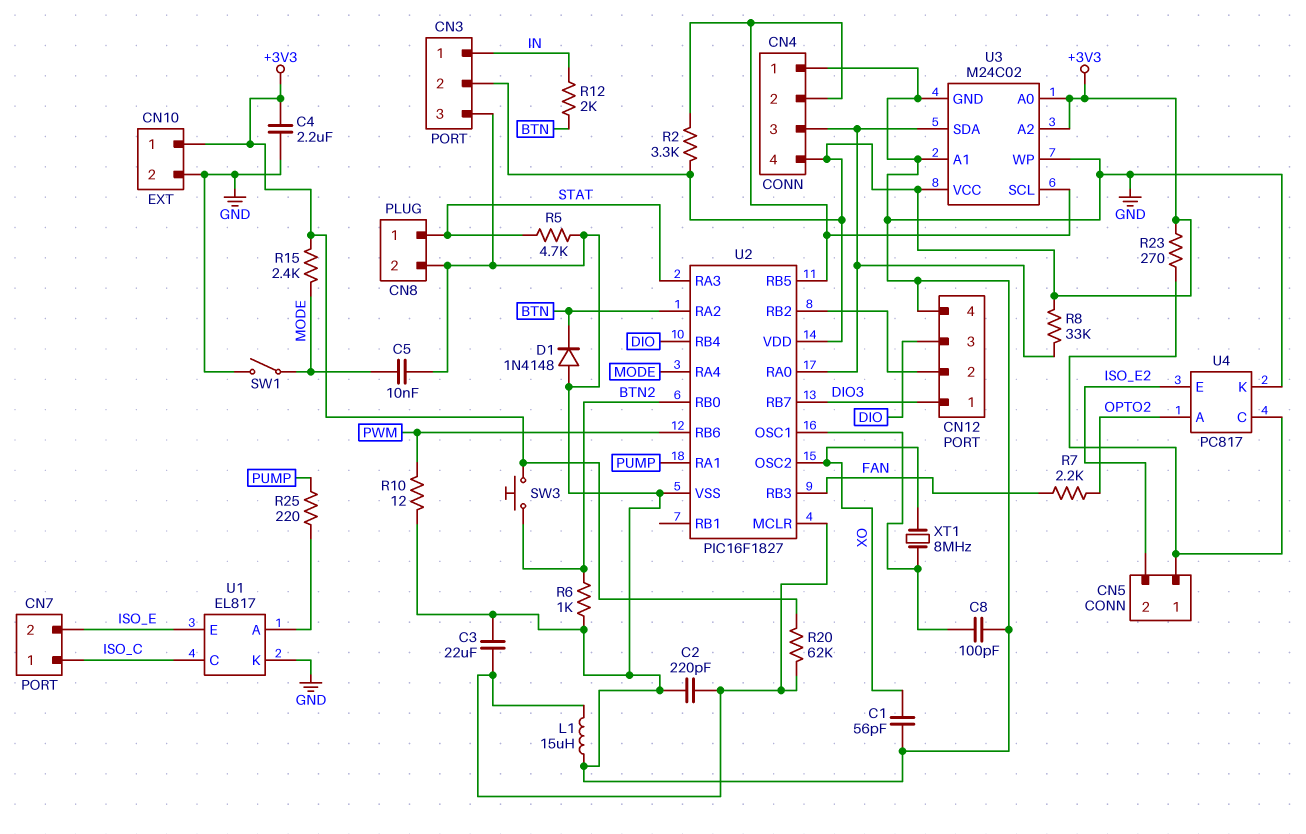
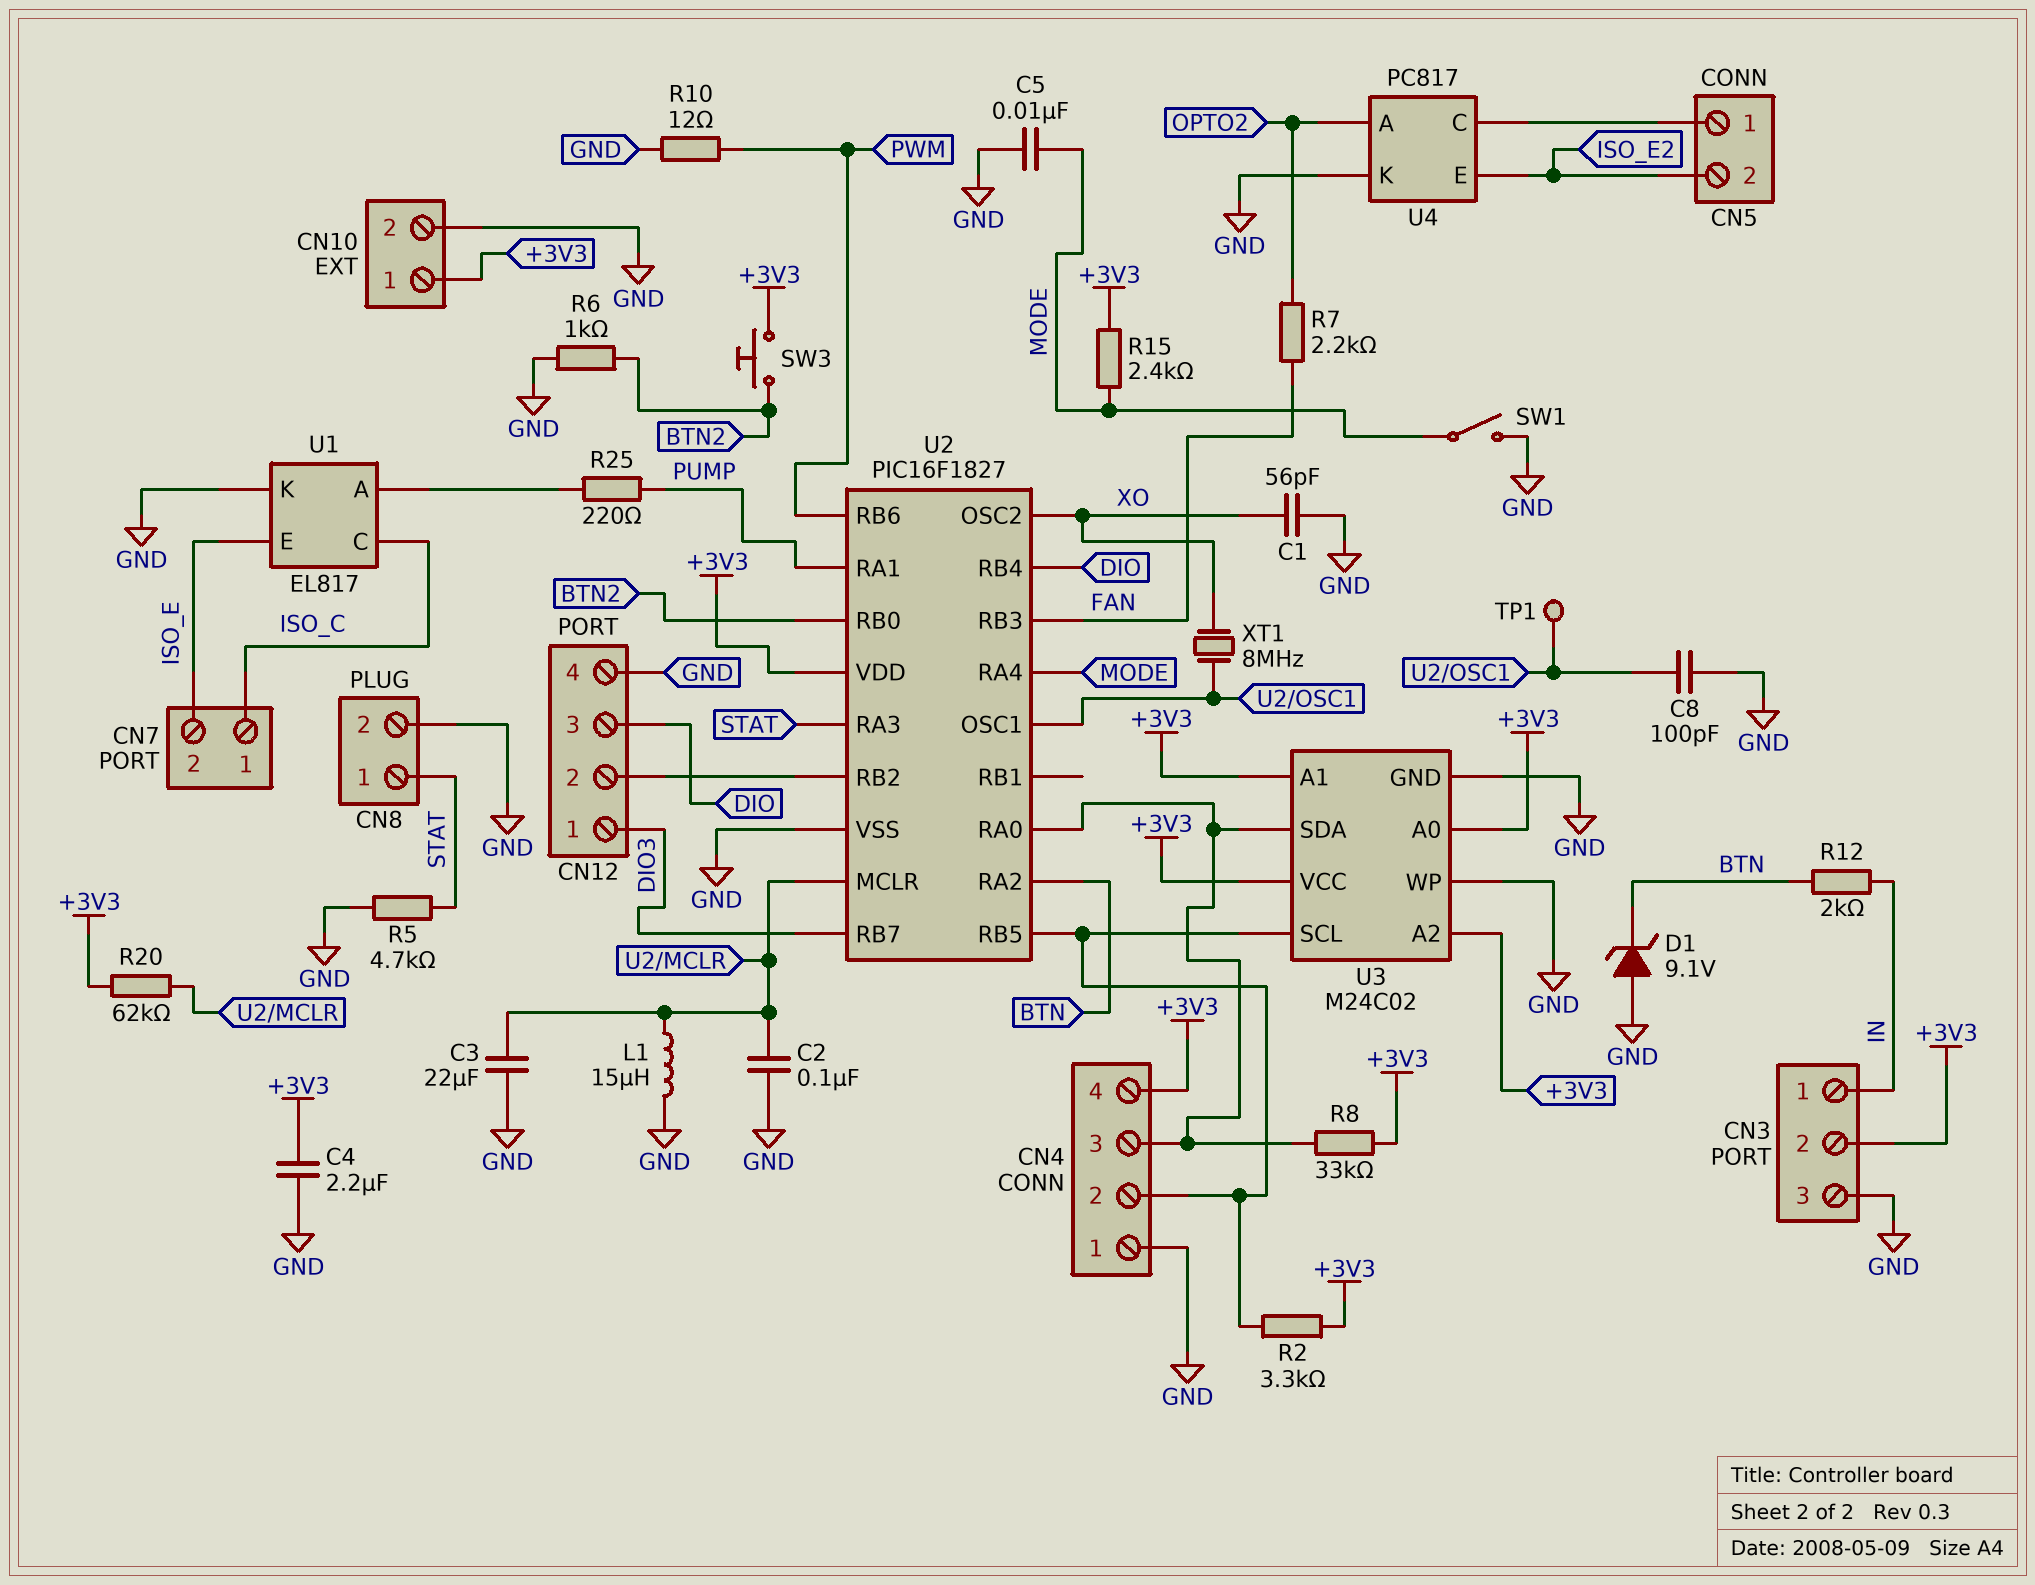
C2: 220pF (GND, U2/MCLR) -> 100nF (GND, U2/MCLR)
D1: diode 1N4148 (A GND, K BTN) -> zener 9.1V (A GND, K BTN)
R23: 270 (+3V3, CN5/1) -> none
TP1: none -> test point (U2/OSC1)
U3 pin A1: GND -> +3V3

